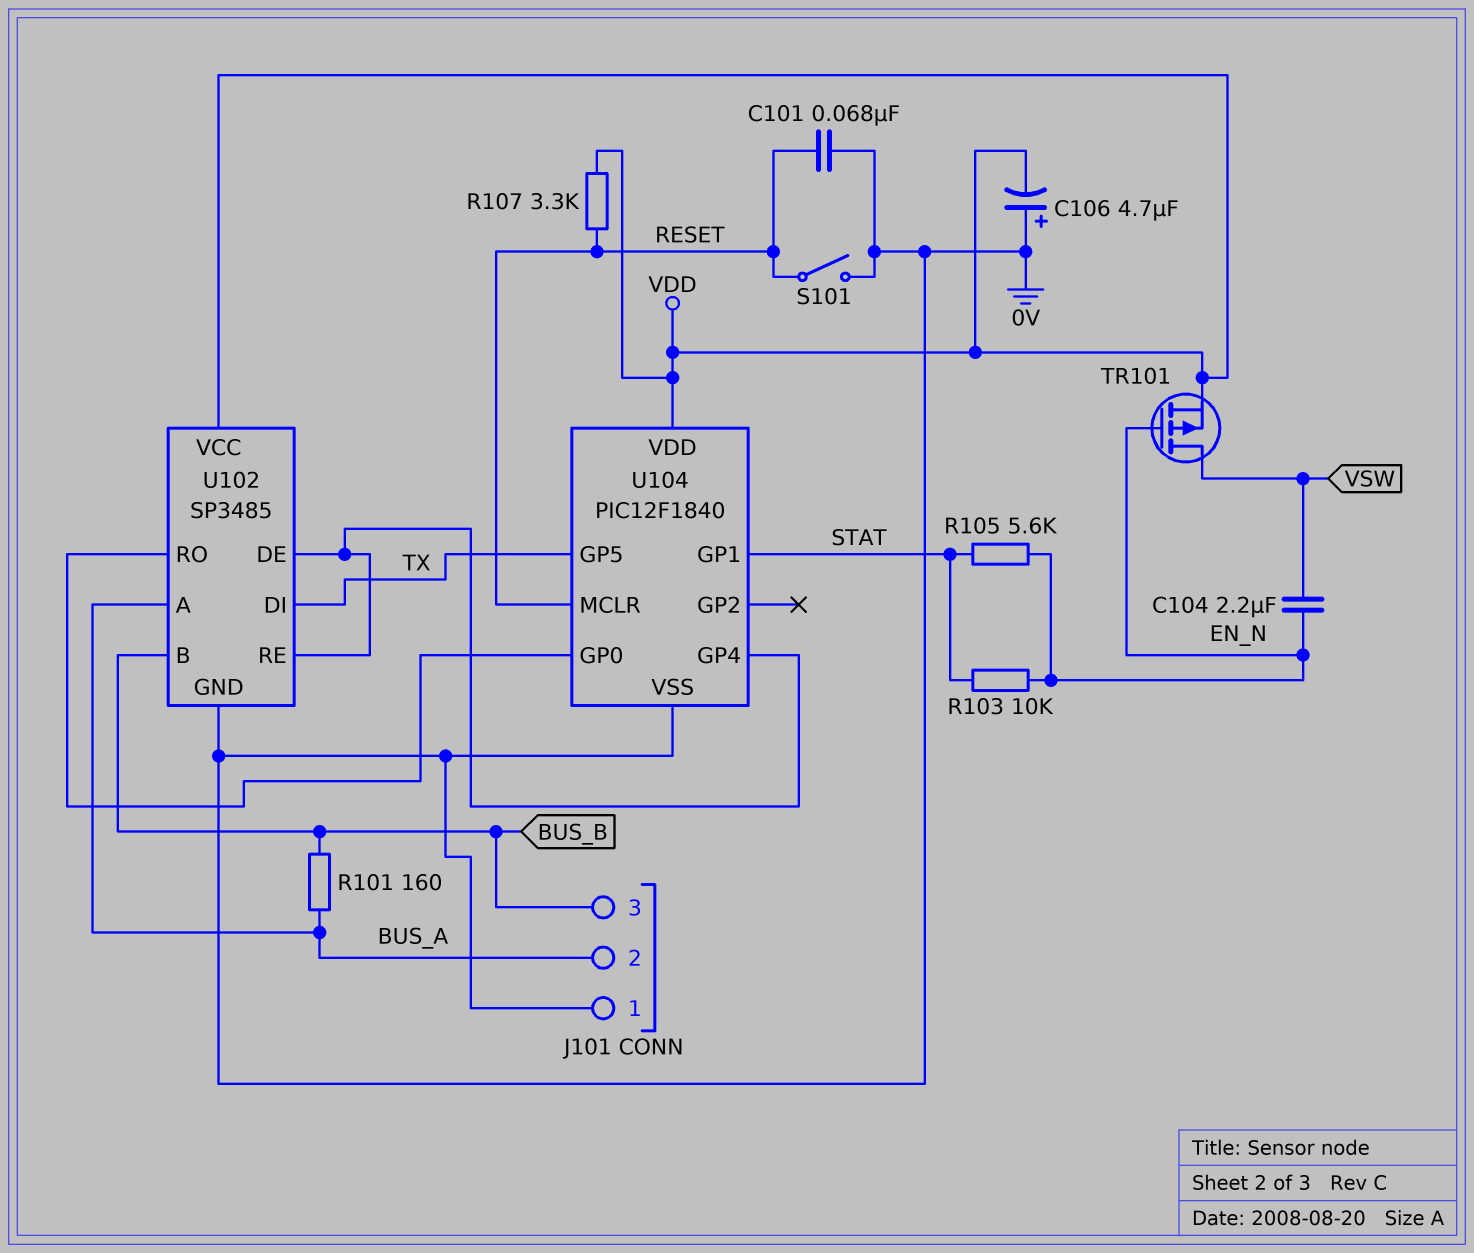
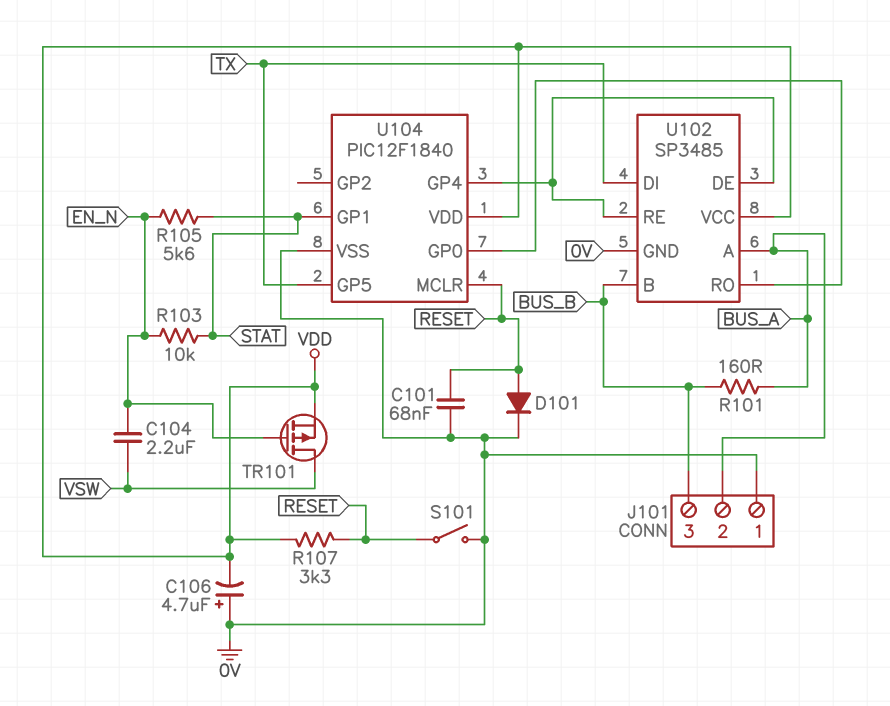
D101: none -> diode (A RESET, K 0V)

